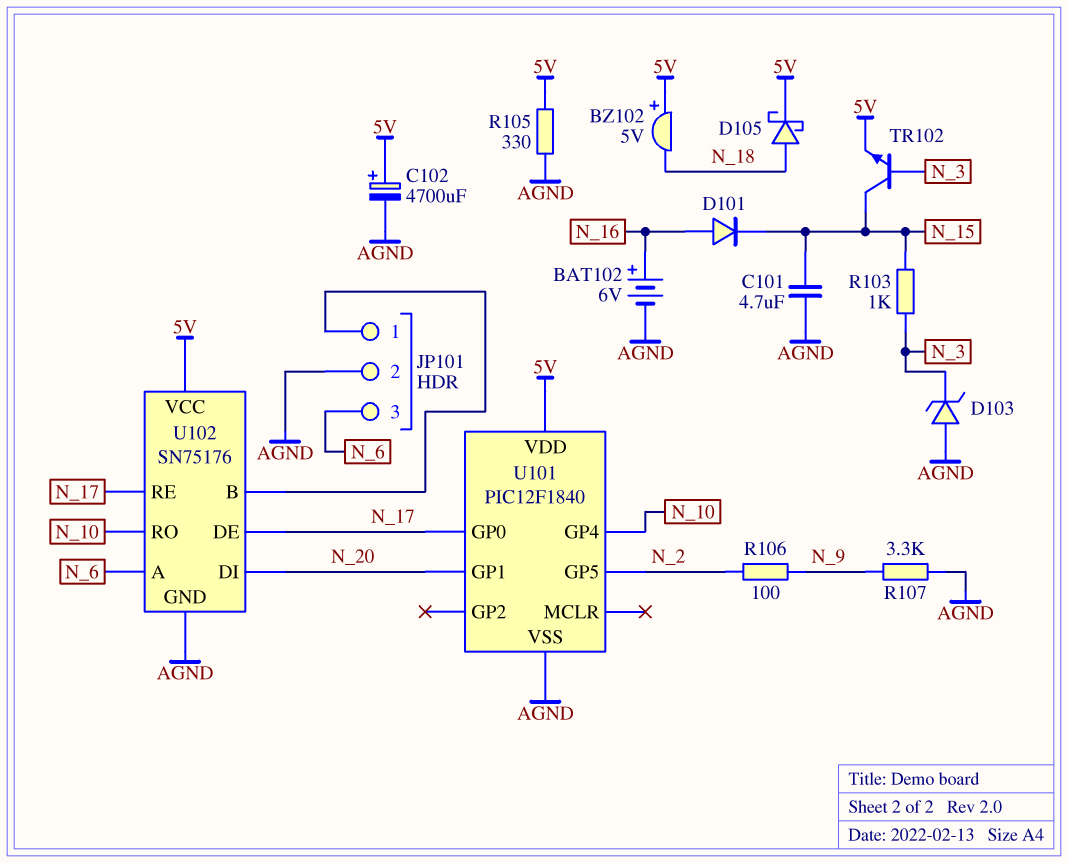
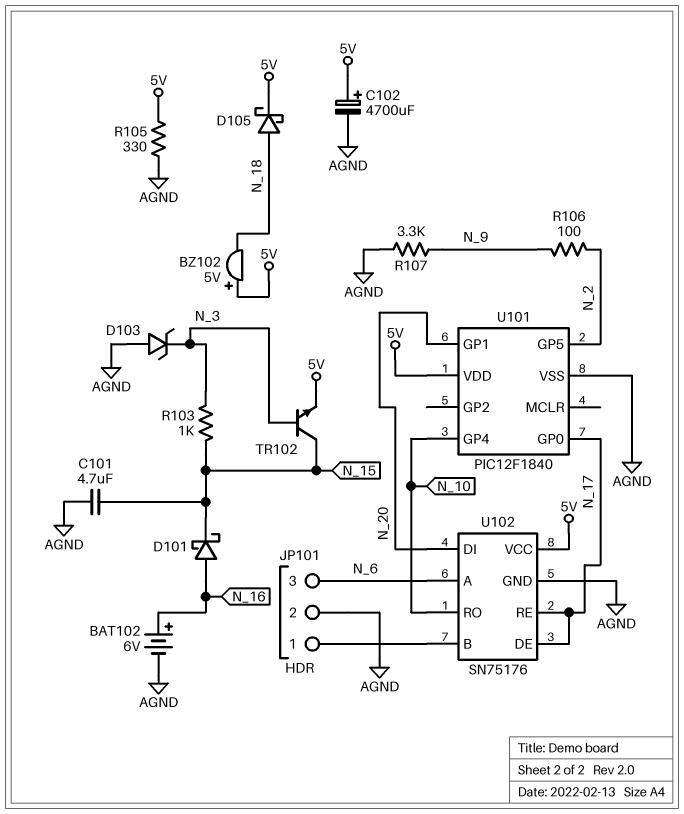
D101: diode (A N_16, K N_15) -> schottky (A N_16, K N_15)

